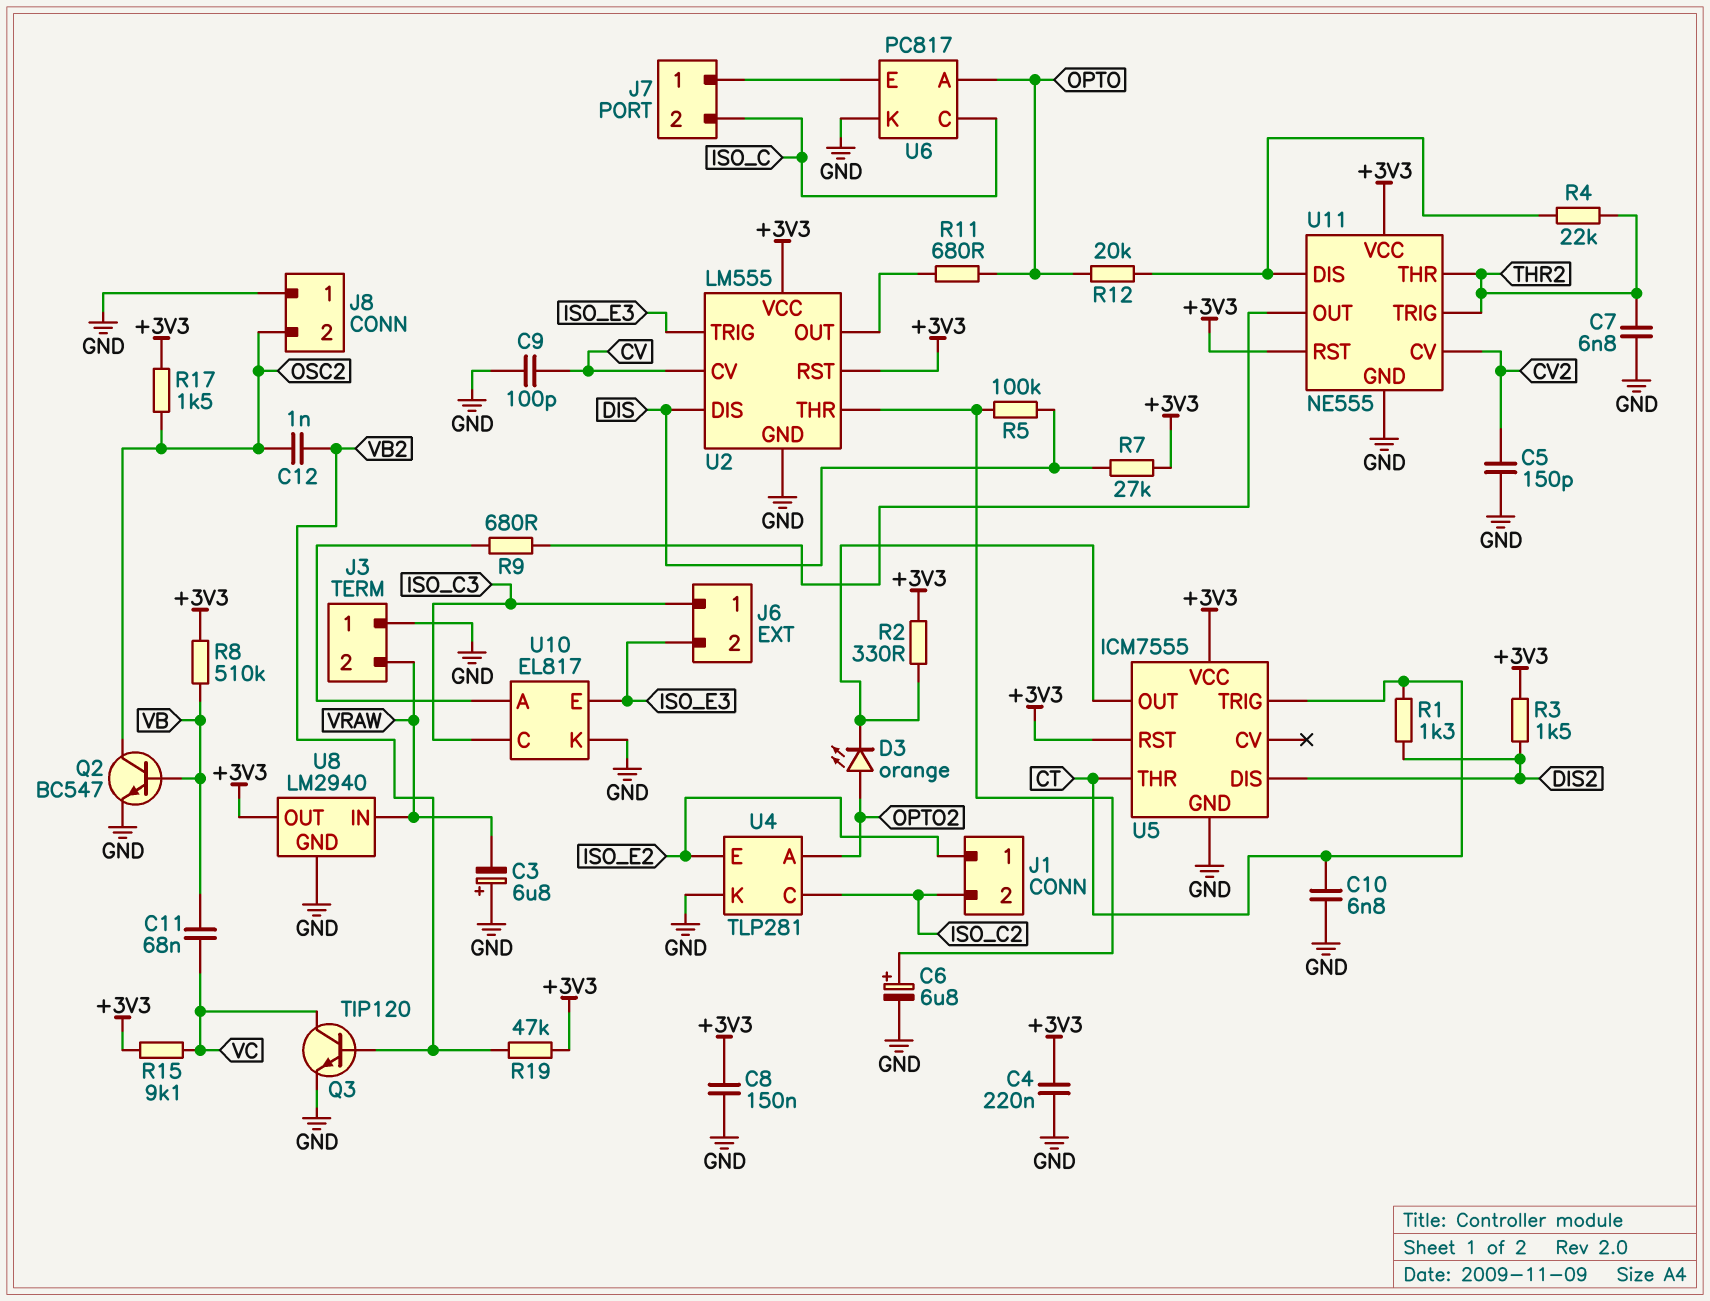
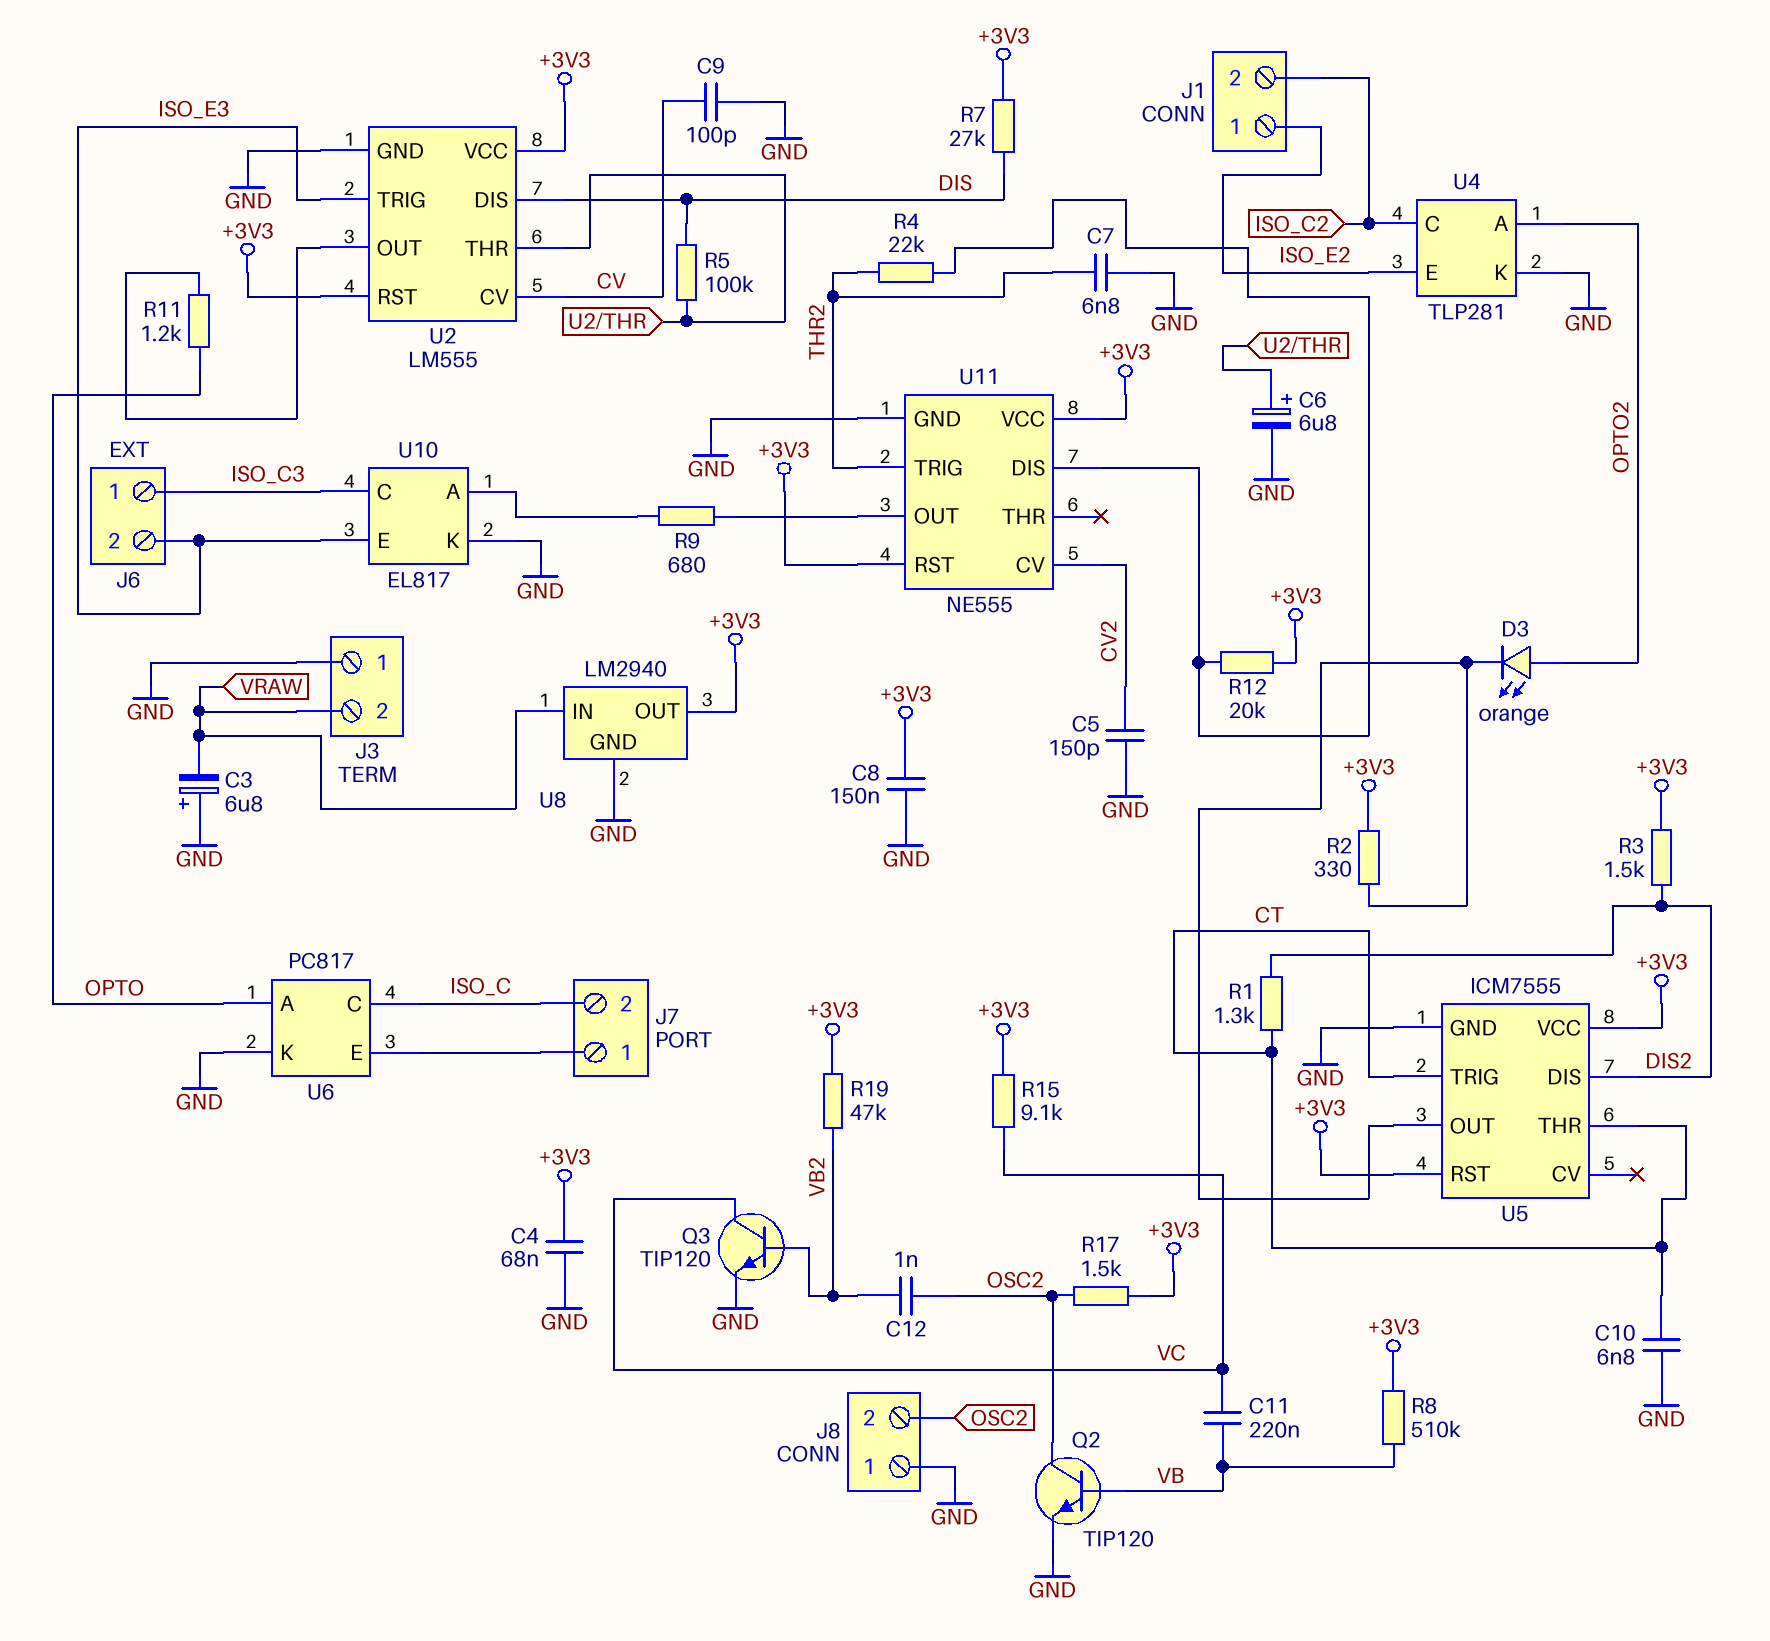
C4: 220nF (+3V3, GND) -> 68nF (+3V3, GND)
C11: 68nF (VB, VC) -> 220nF (VB, VC)
Q2: NPN BC547 (B VB, C OSC2, E GND) -> NPN TIP120 (B VB, C OSC2, E GND)
R11: 680 (OPTO, U2/OUT) -> 1.2k (OPTO, U2/OUT)
R12: 20k (OPTO, U11/DIS) -> 20k (+3V3, U11/DIS)
U11 pin THR: THR2 -> none

